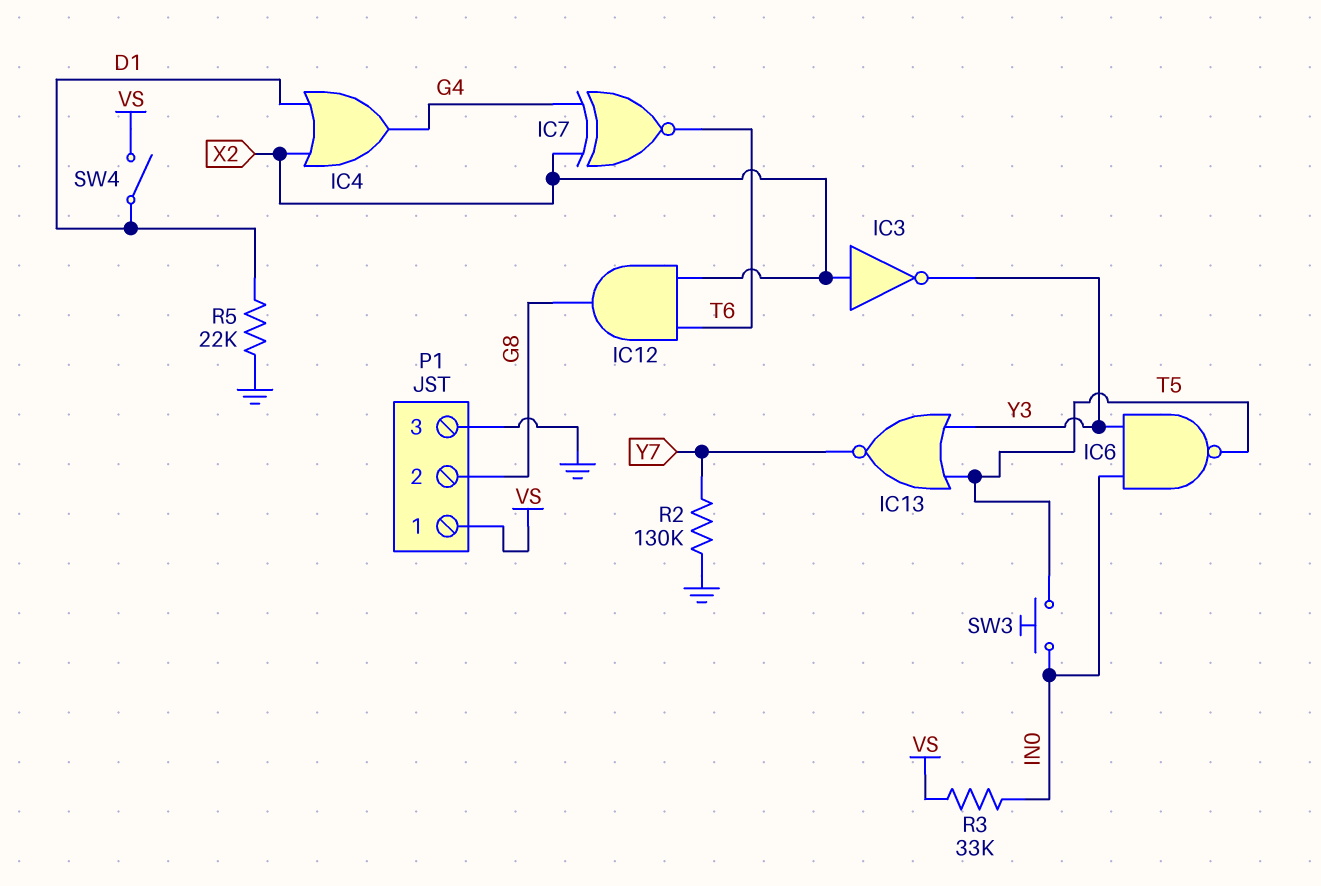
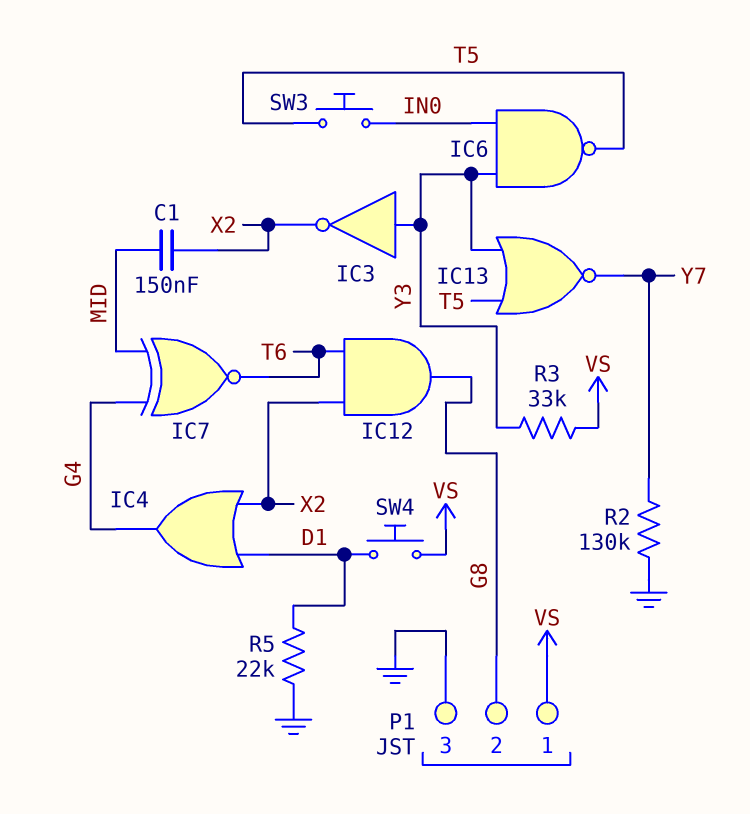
C1: none -> 150nF (MID, X2)
IC3: NOT (in X2, out Y3) -> NOT (in Y3, out X2)
IC7: XNOR (in G4, in X2, out T6) -> XNOR (in G4, in MID, out T6)
R3: 33k (IN0, VS) -> 33k (VS, Y3)
SW4: switch (D1, VS) -> button (D1, VS)

